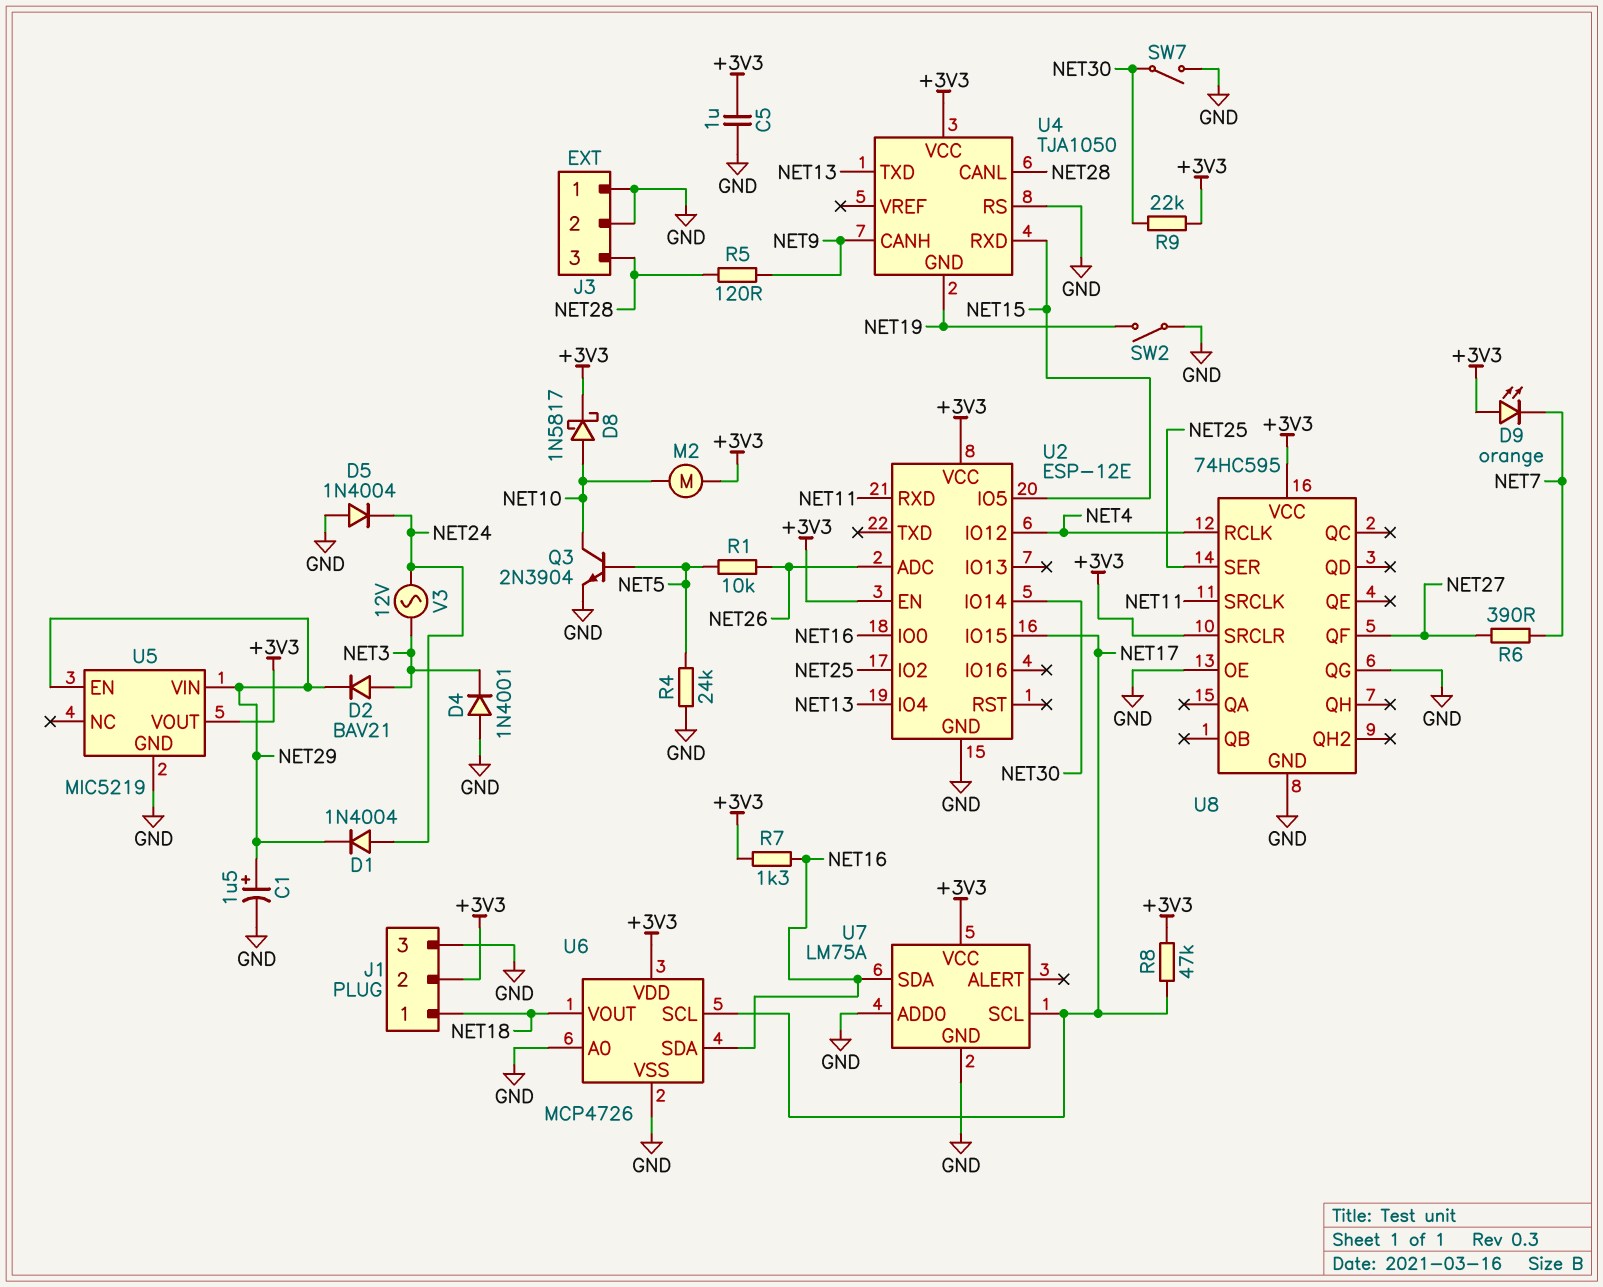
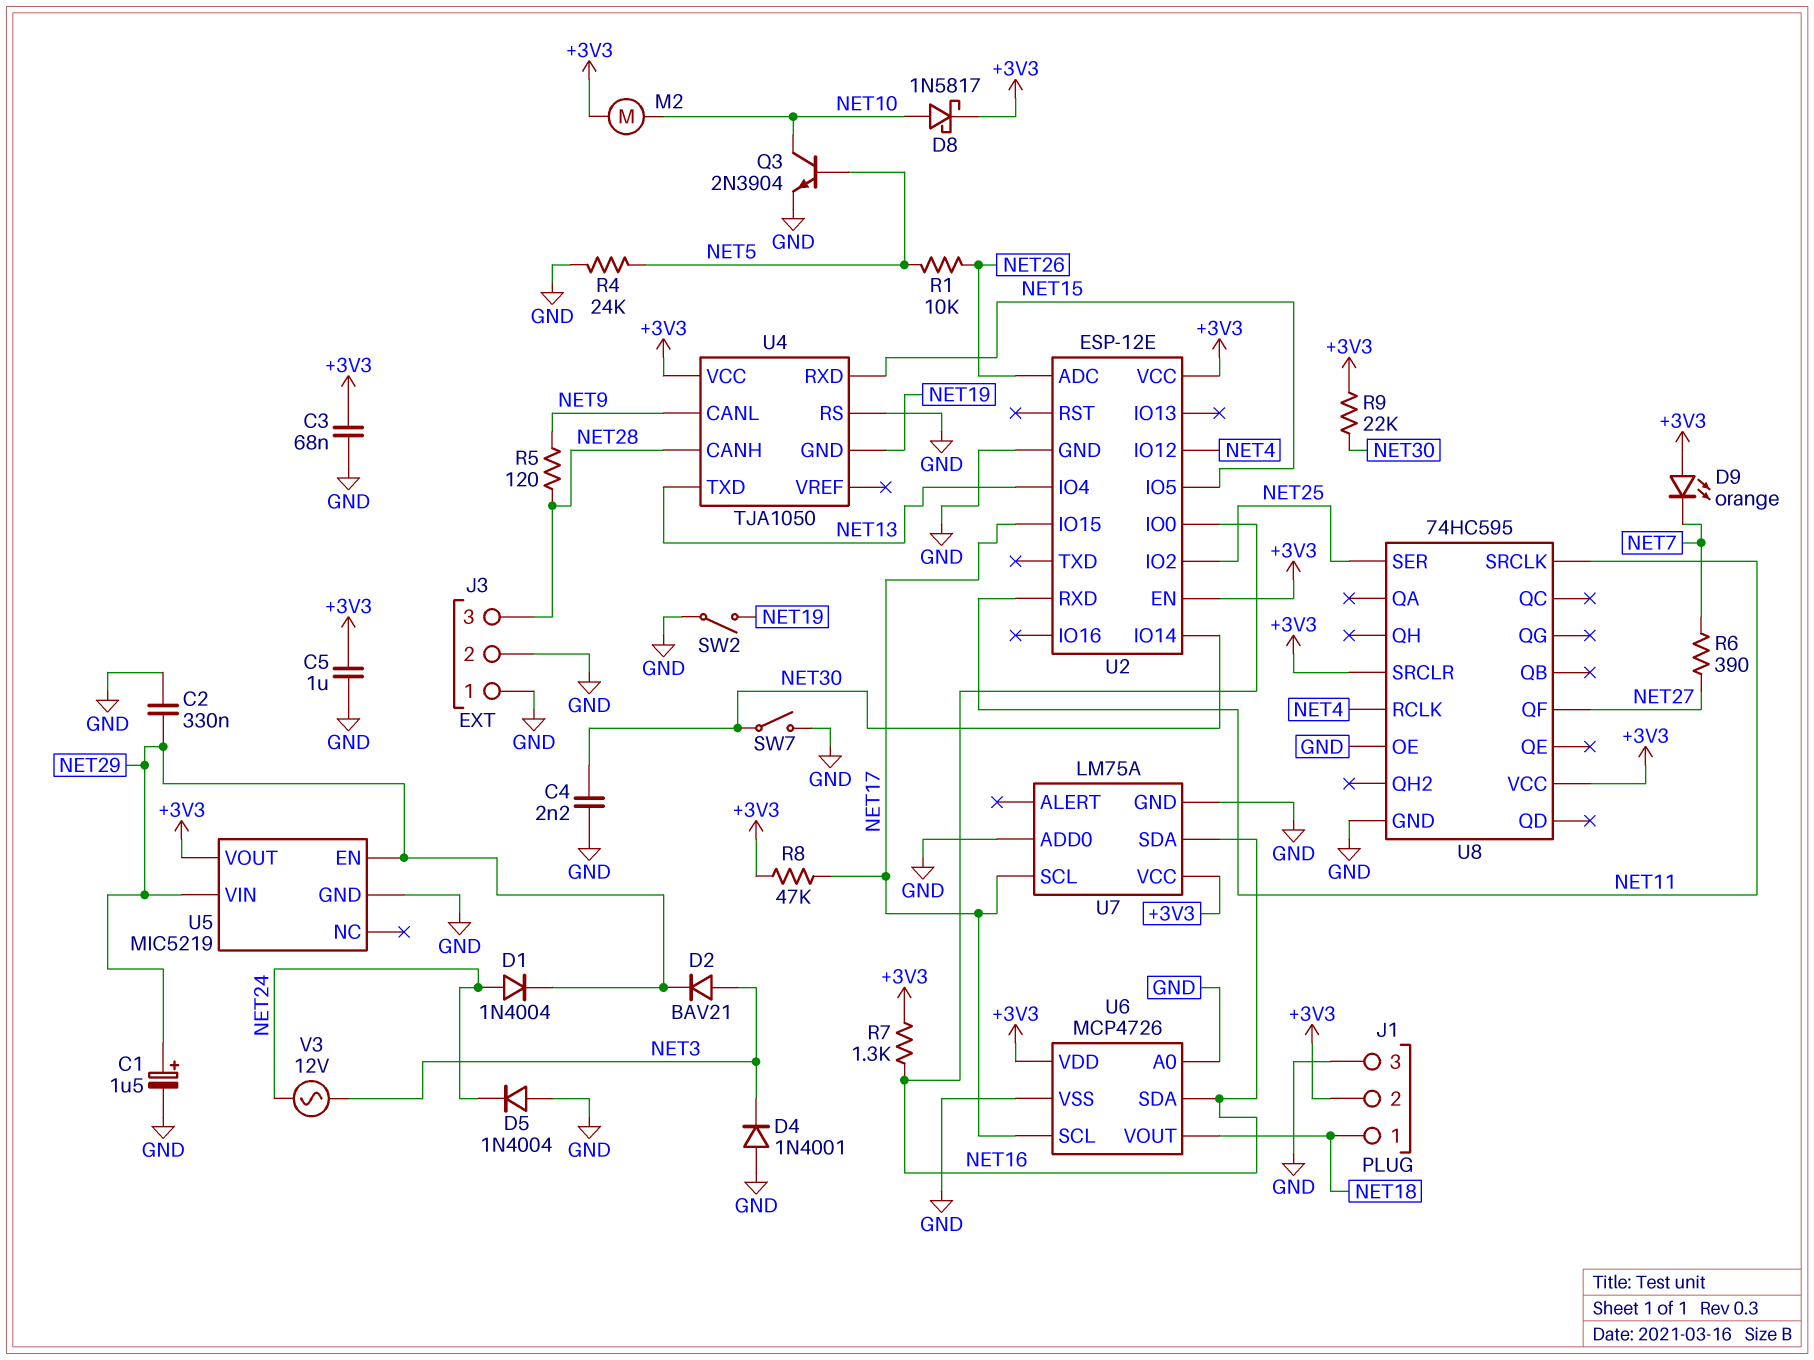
C2: none -> 330nF (GND, NET29)
C3: none -> 68nF (+3V3, GND)
C4: none -> 2.2nF (GND, NET30)
U4 pin CANH: NET9 -> NET28
U4 pin CANL: NET28 -> NET9
U8 pin QG: GND -> none

